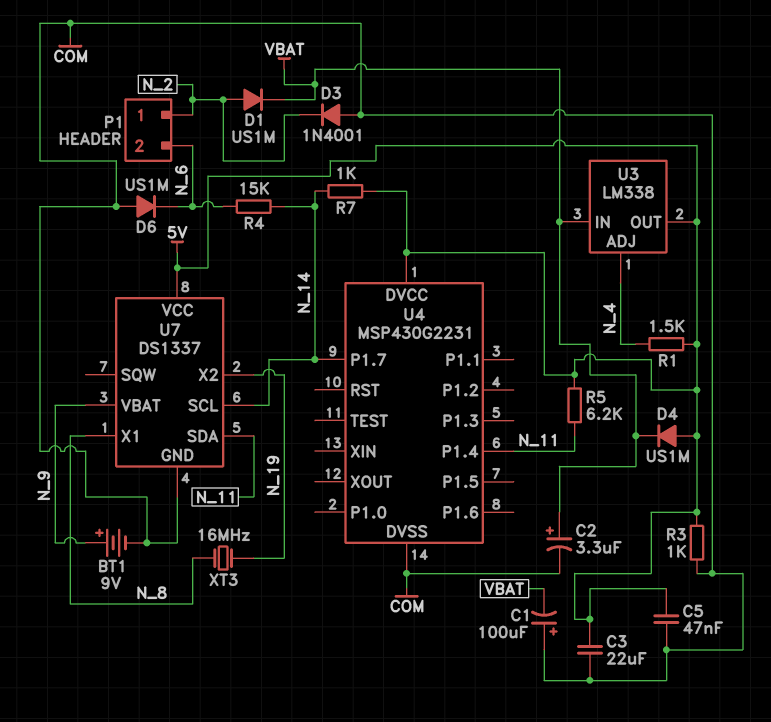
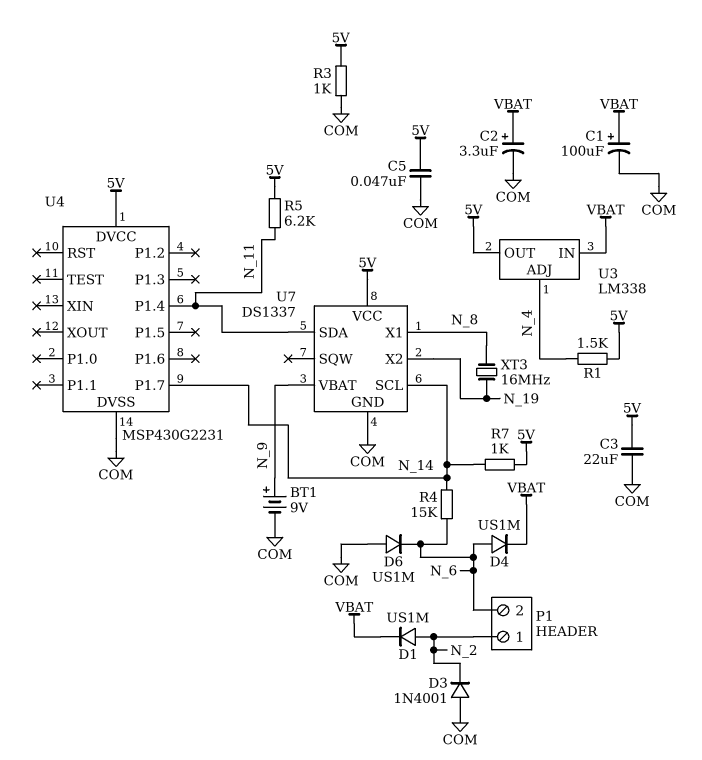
C1: 100uF (plus COM, minus VBAT) -> 100uF (plus VBAT, minus COM)
D4: diode US1M (A 5V, K VBAT) -> diode US1M (A N_6, K VBAT)

